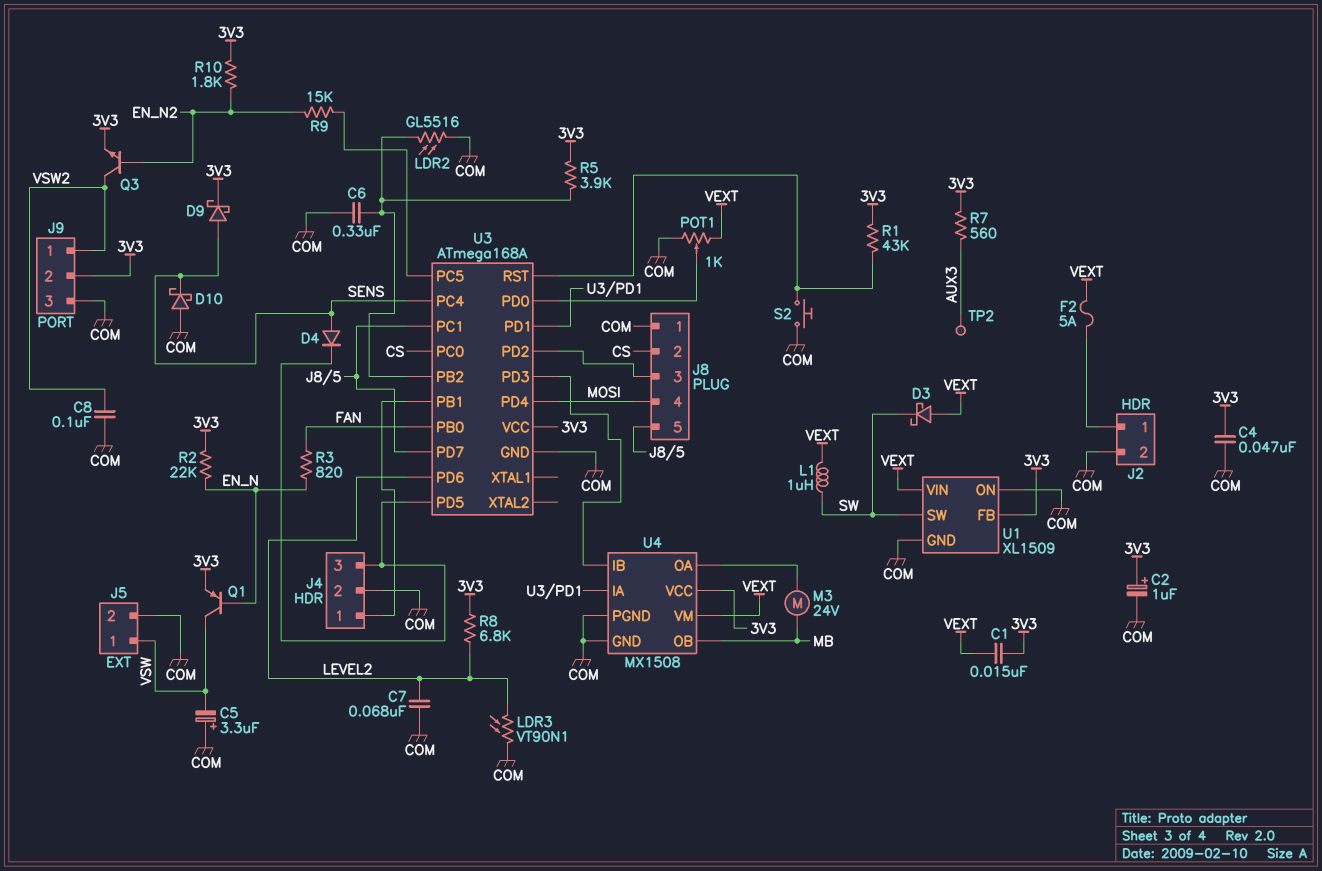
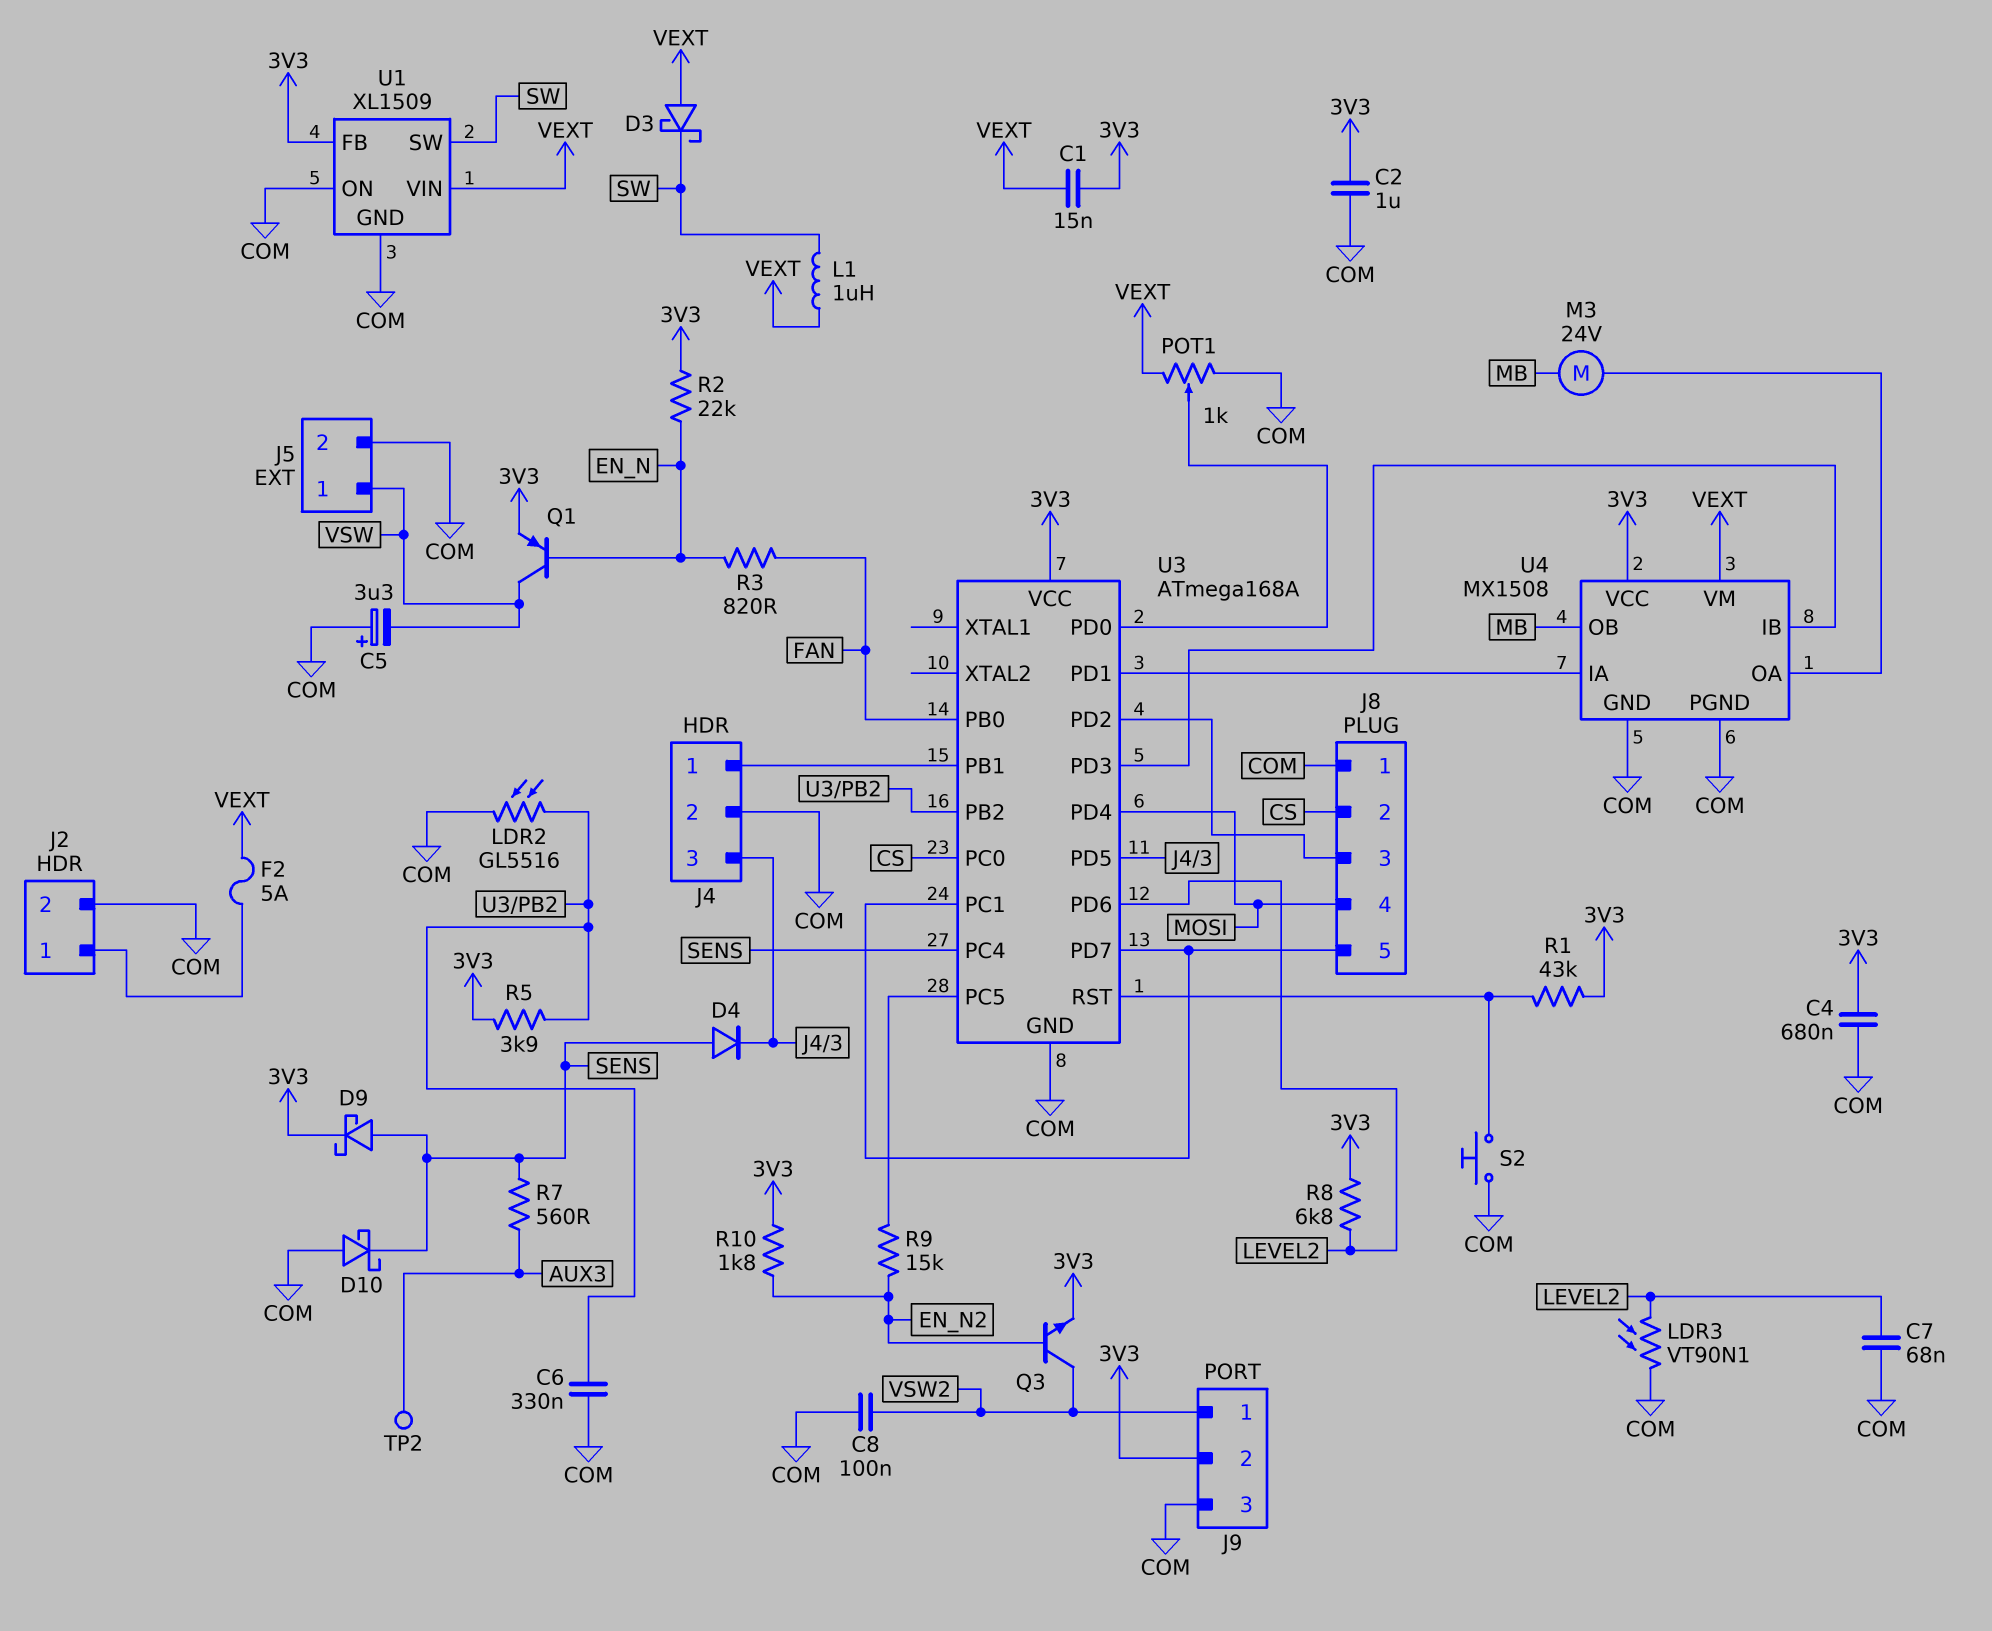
C2: 1uF (plus 3V3, minus COM) -> 1uF (3V3, COM)
C4: 47nF (3V3, COM) -> 680nF (3V3, COM)
R7: 560 (3V3, AUX3) -> 560 (AUX3, SENS)

